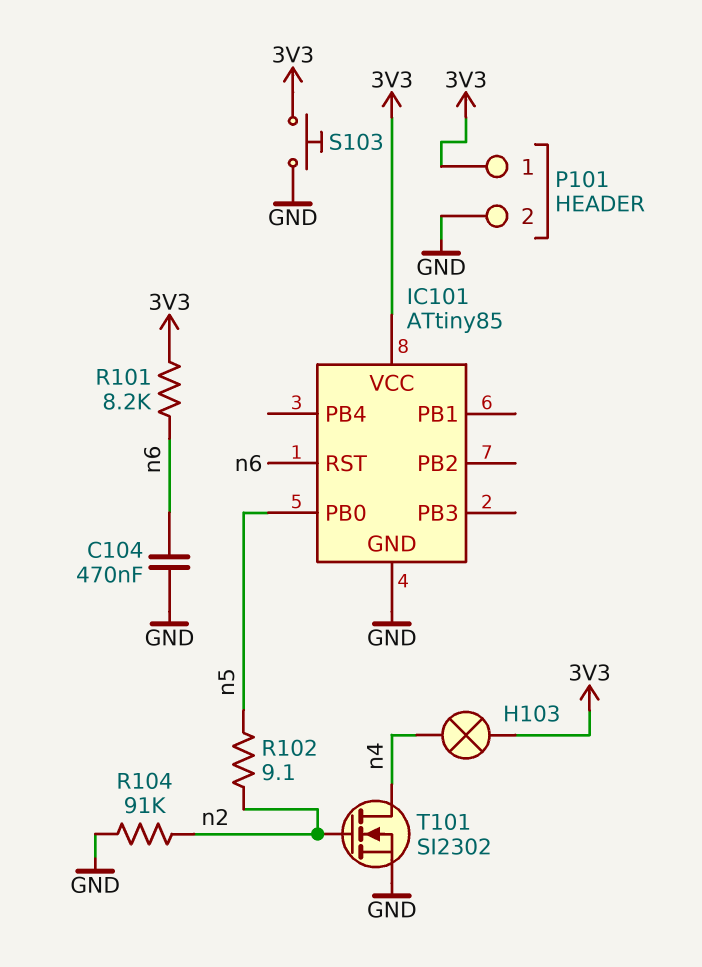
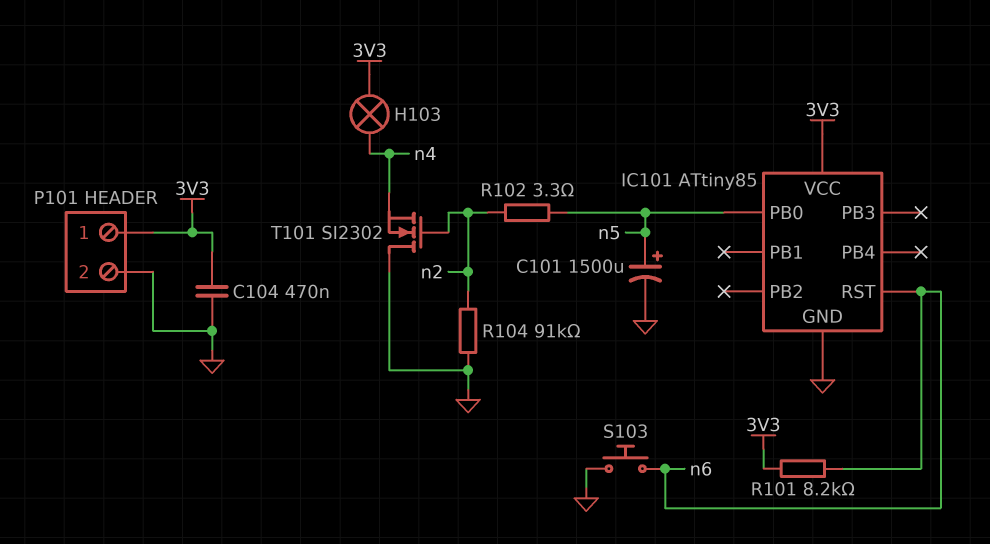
C101: none -> 1500uF (plus n5, minus GND)
C104: 470nF (GND, n6) -> 470nF (3V3, GND)
R102: 9.1 (n2, n5) -> 3.3 (n2, n5)
S103: button (3V3, GND) -> button (GND, n6)
T101: NMOS SI2302 (G n2, D n4, S GND) -> NMOS SI2302 (G n2, D GND, S n4)

